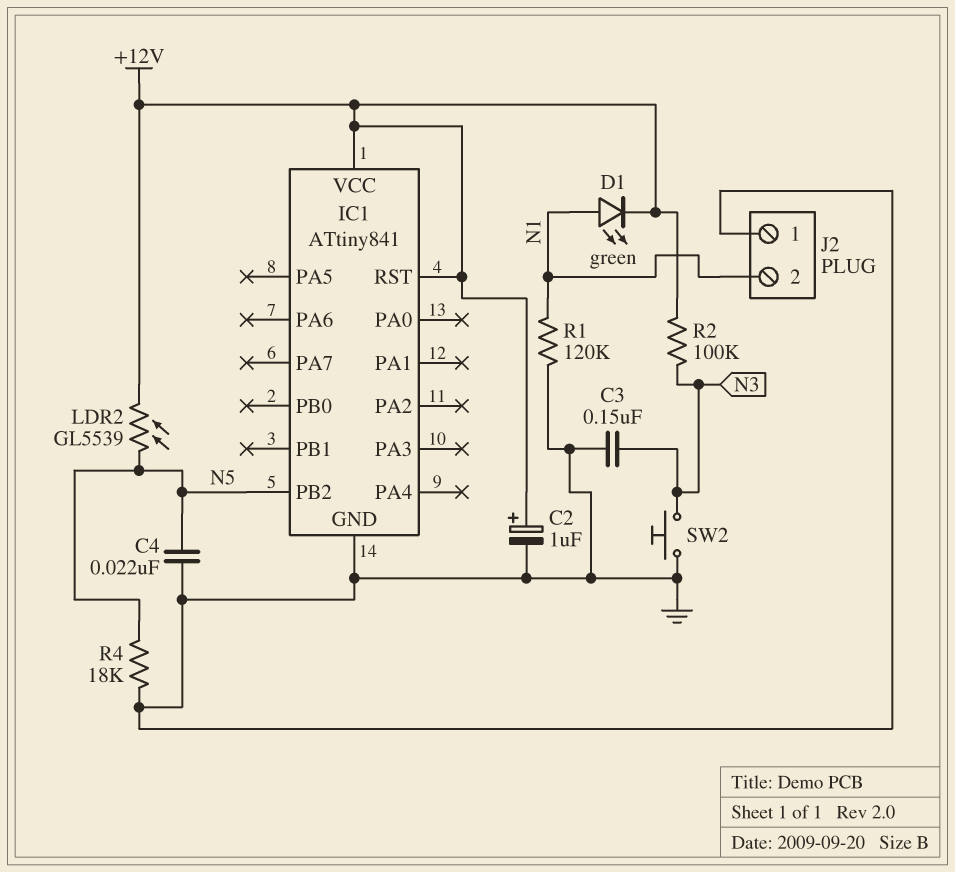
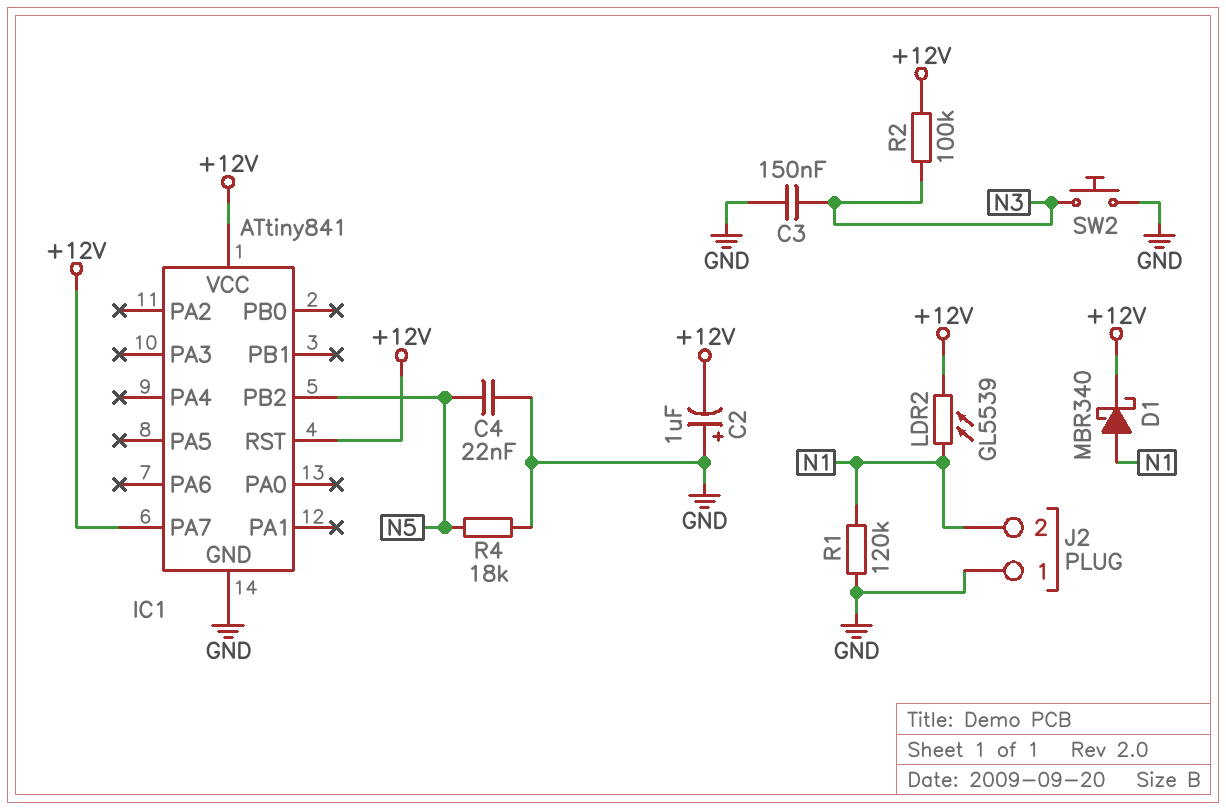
C2: 1uF (plus +12V, minus GND) -> 1uF (plus GND, minus +12V)
D1: LED green (A N1, K +12V) -> schottky MBR340 (A N1, K +12V)
IC1 pin PA7: none -> +12V
LDR2: GL5539 (+12V, N5) -> GL5539 (+12V, N1)

